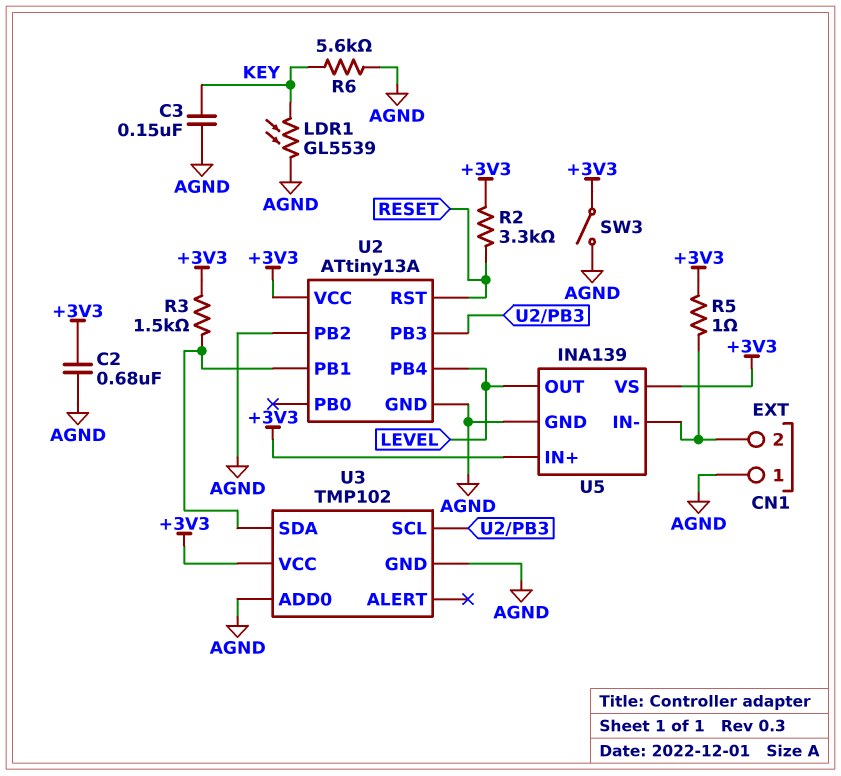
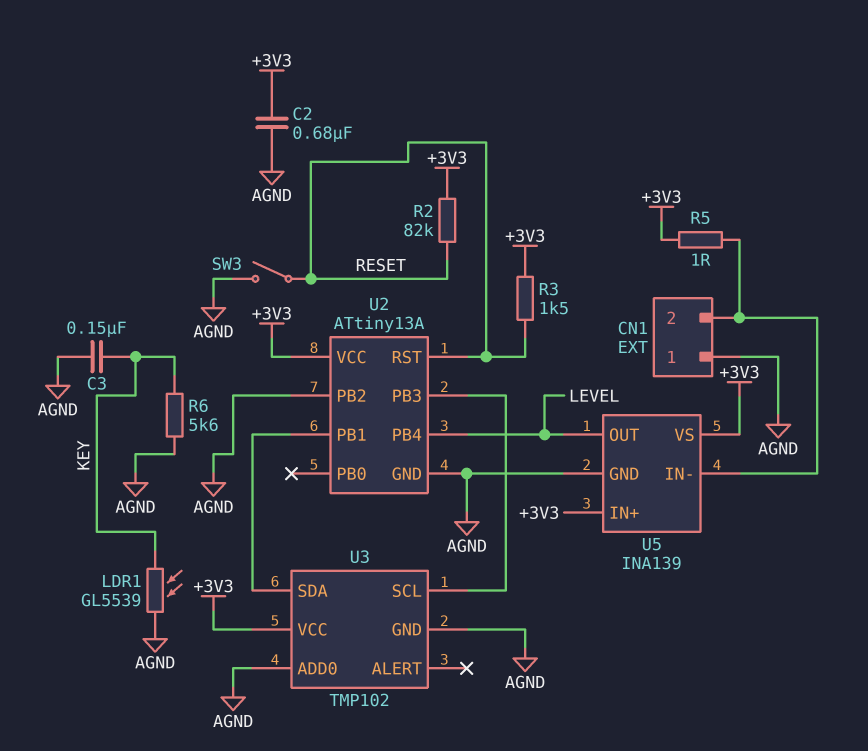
R2: 3.3k (+3V3, RESET) -> 82k (+3V3, RESET)
R3: 1.5k (+3V3, U2/PB1) -> 1.5k (+3V3, RESET)
SW3: switch (+3V3, AGND) -> switch (AGND, RESET)

